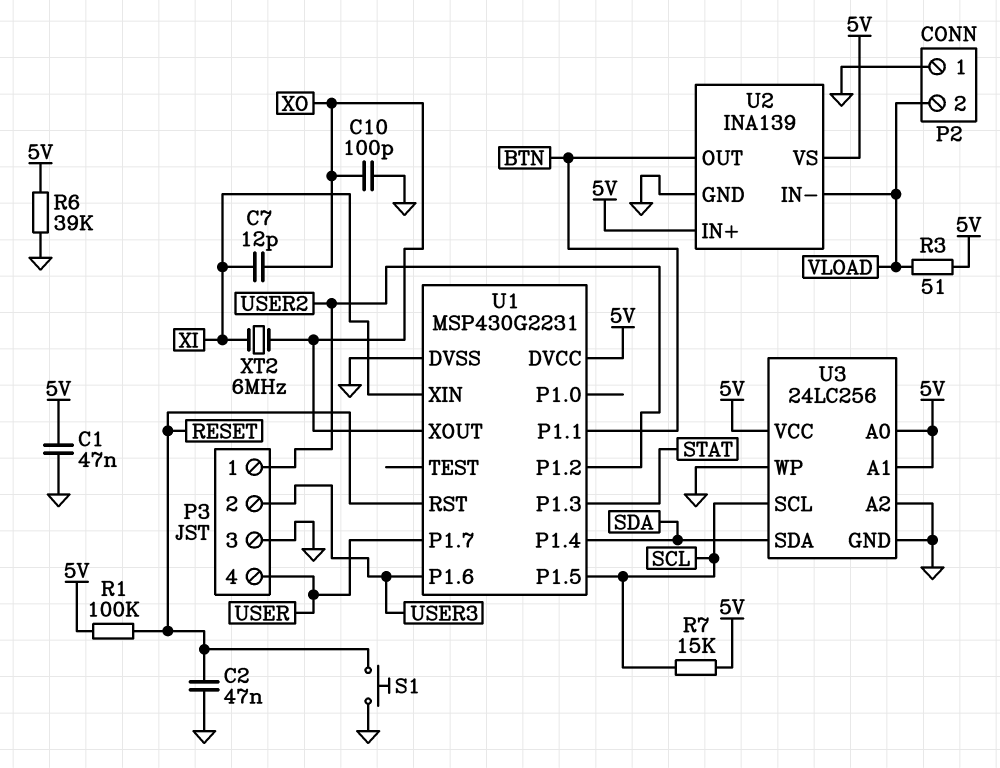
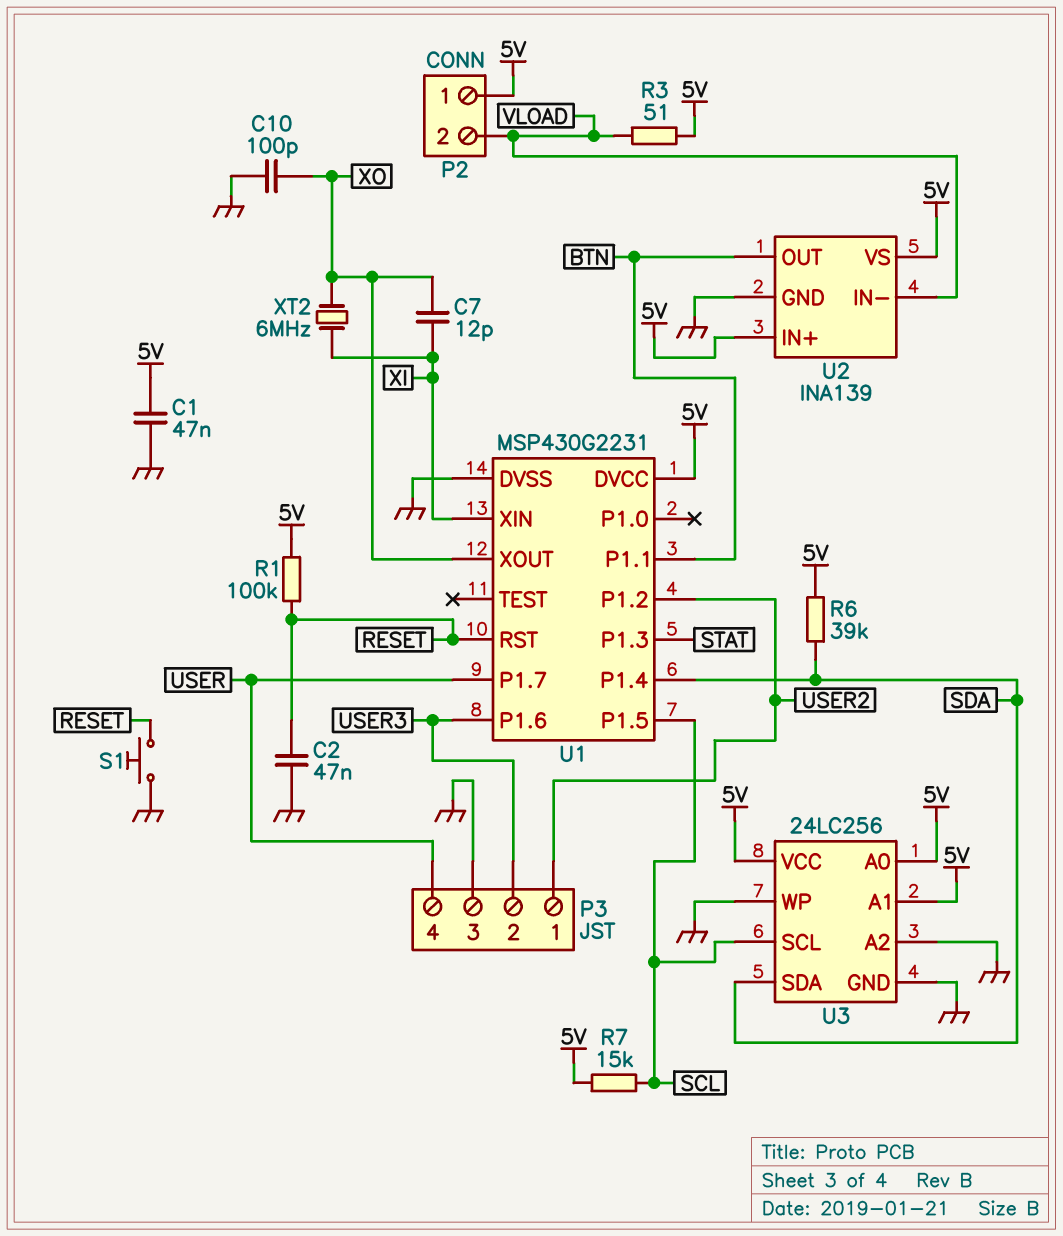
P2 pin 1: GND -> 5V
R6: 39k (5V, GND) -> 39k (5V, SDA)

